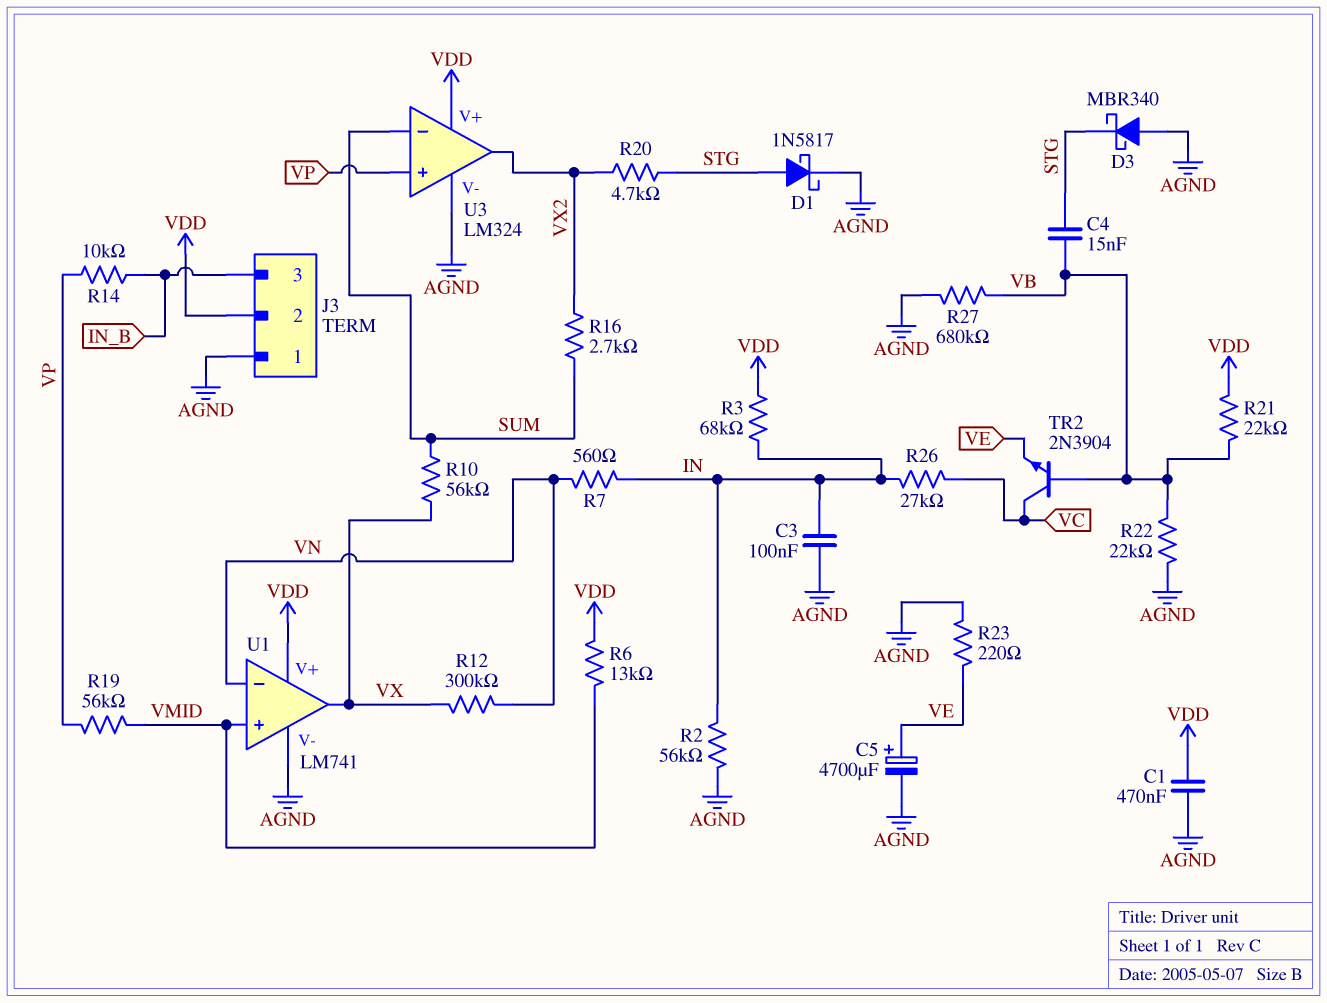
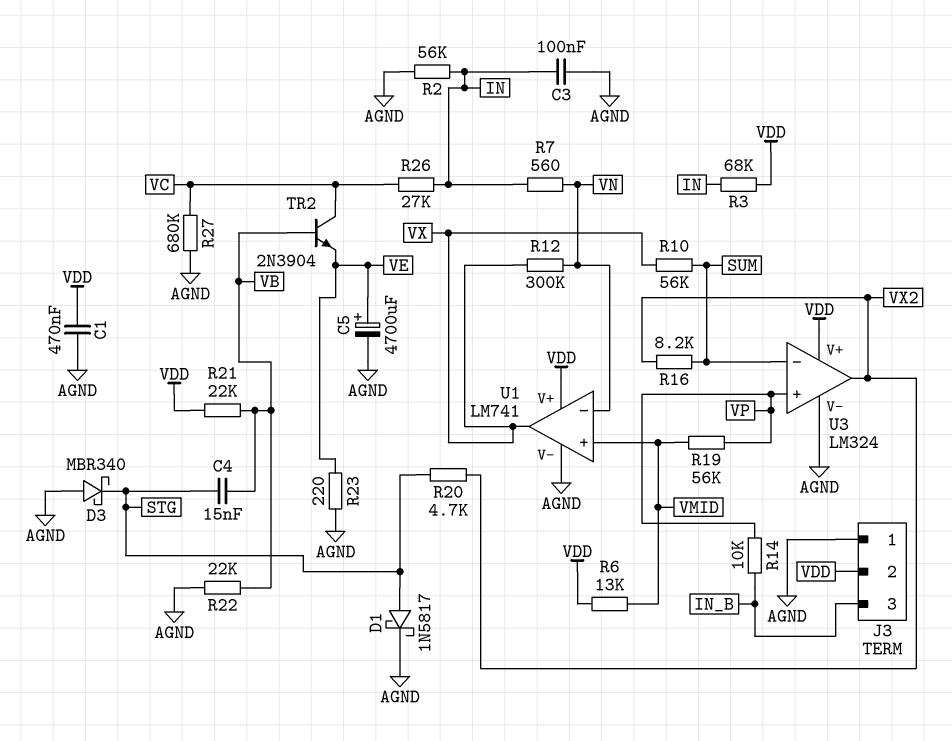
R16: 2.7k (SUM, VX2) -> 8.2k (SUM, VX2)
R27: 680k (AGND, VB) -> 680k (AGND, VC)

